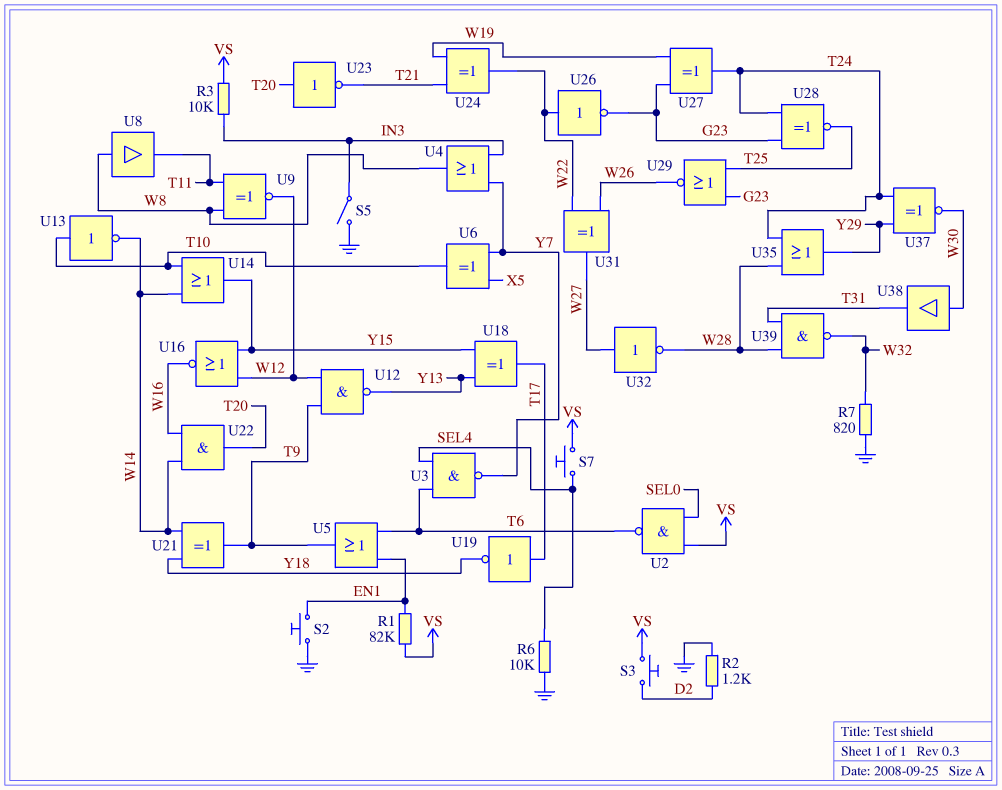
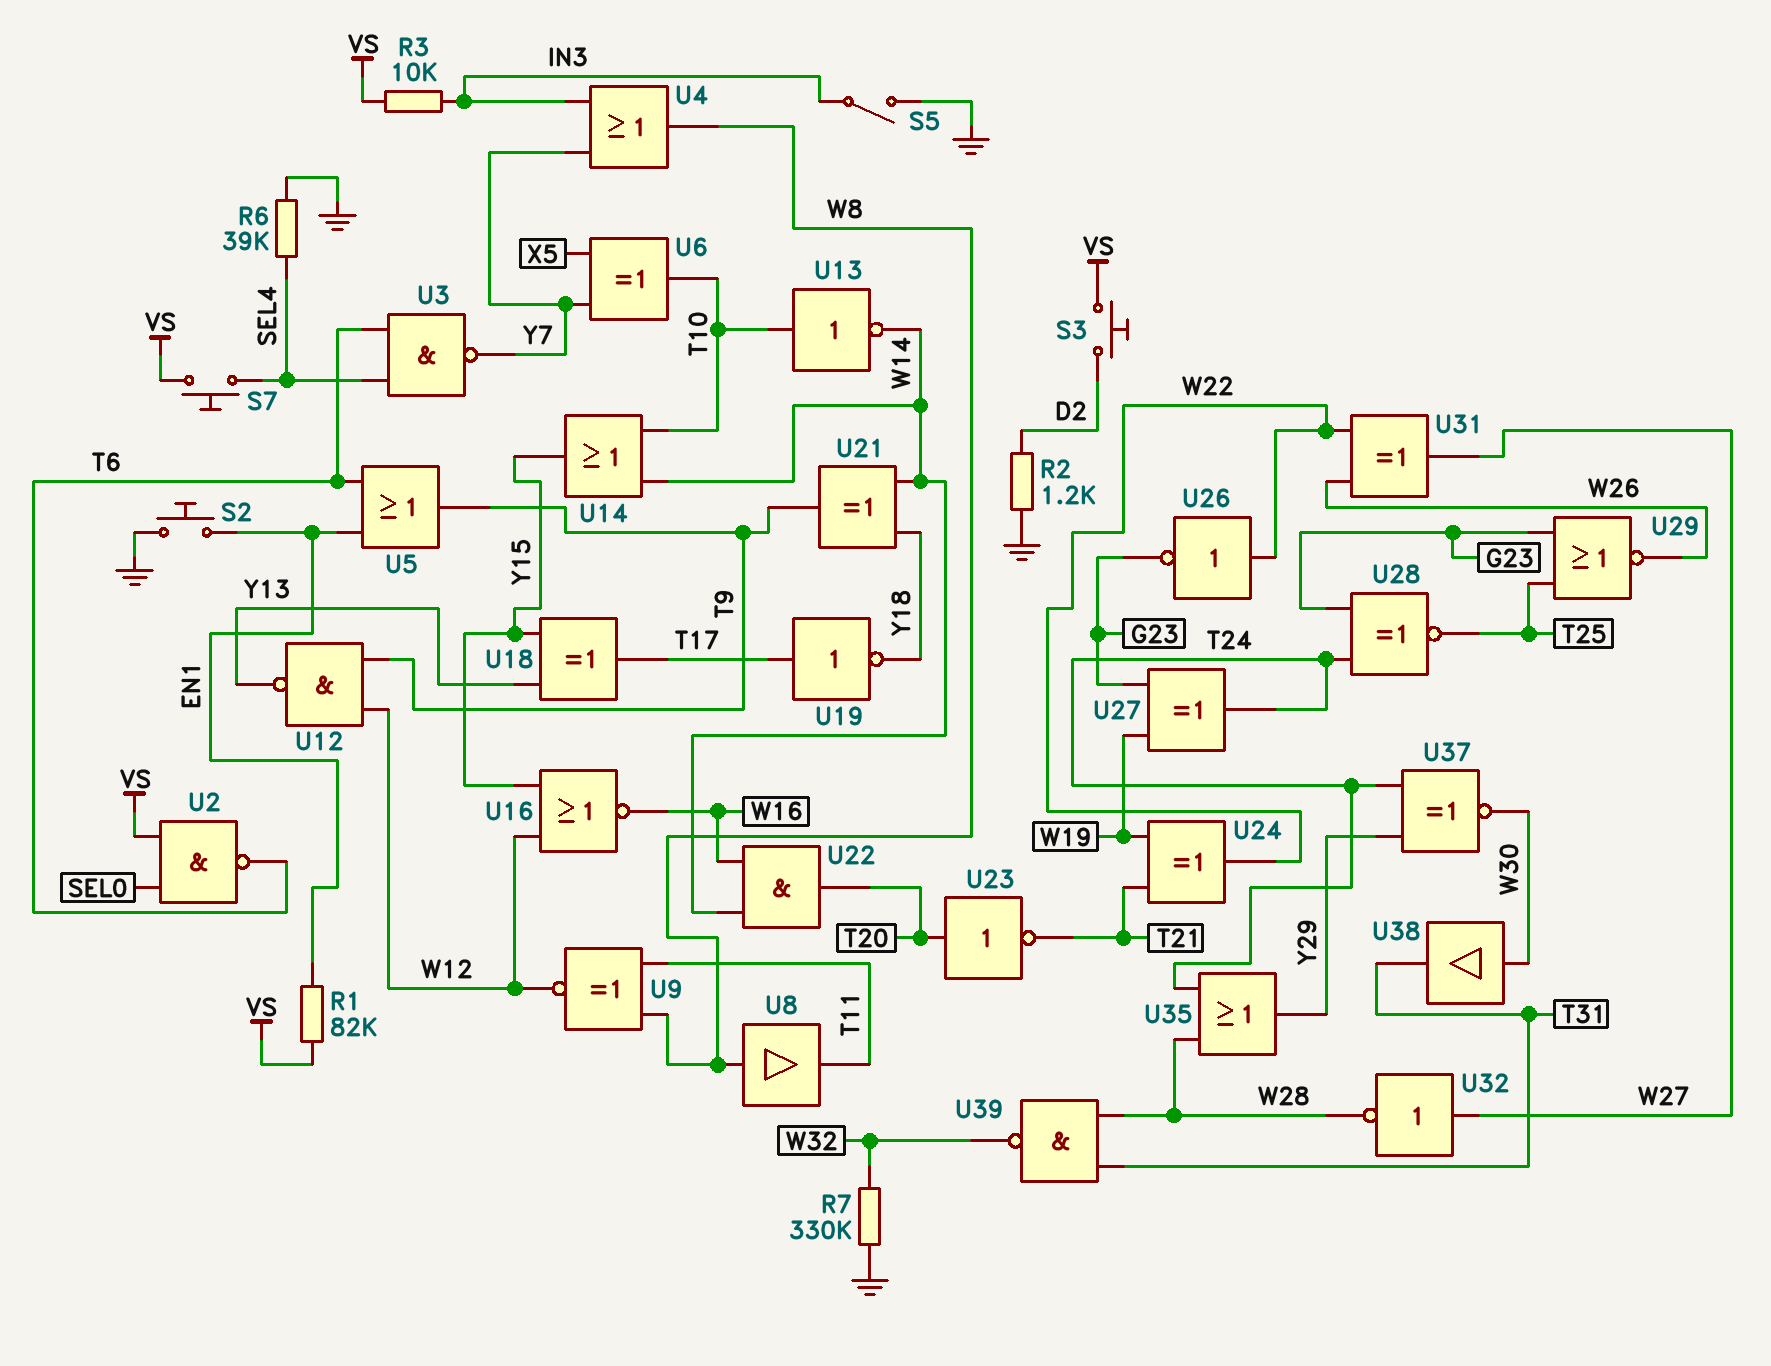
R6: 10k (GND, SEL4) -> 39k (GND, SEL4)
R7: 820 (GND, W32) -> 330k (GND, W32)

